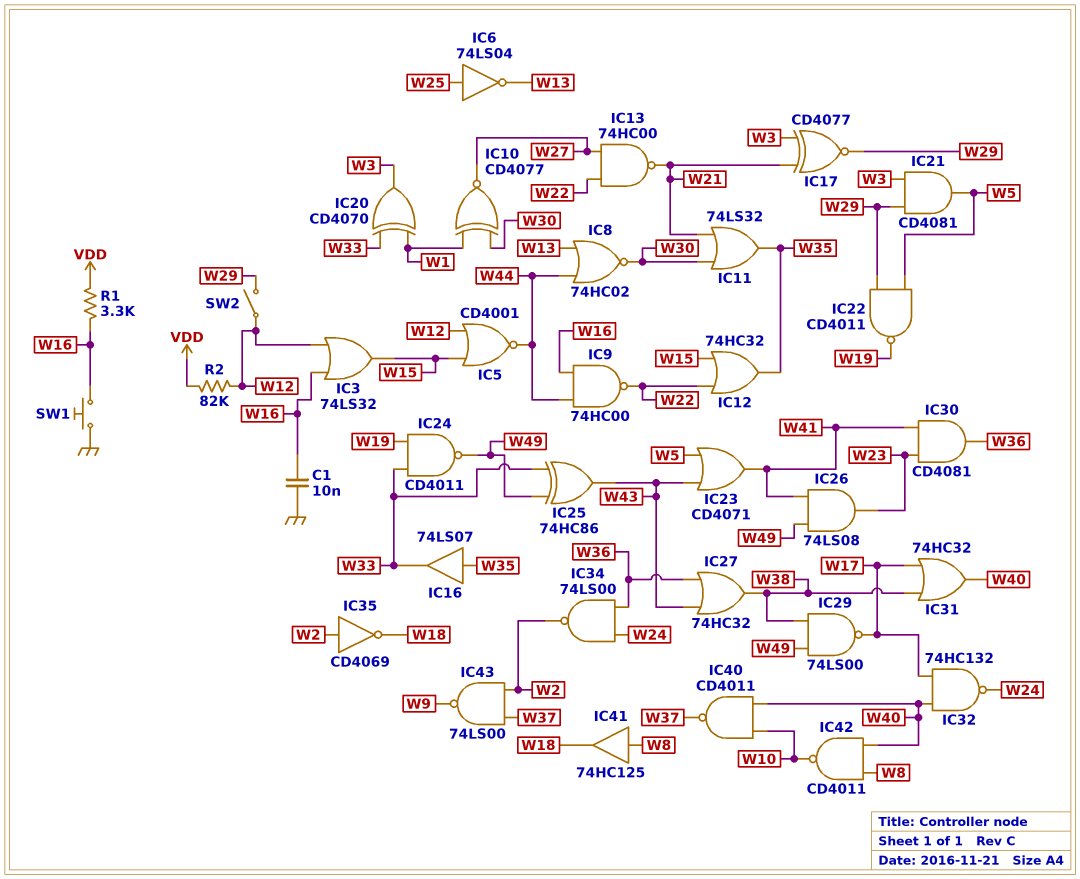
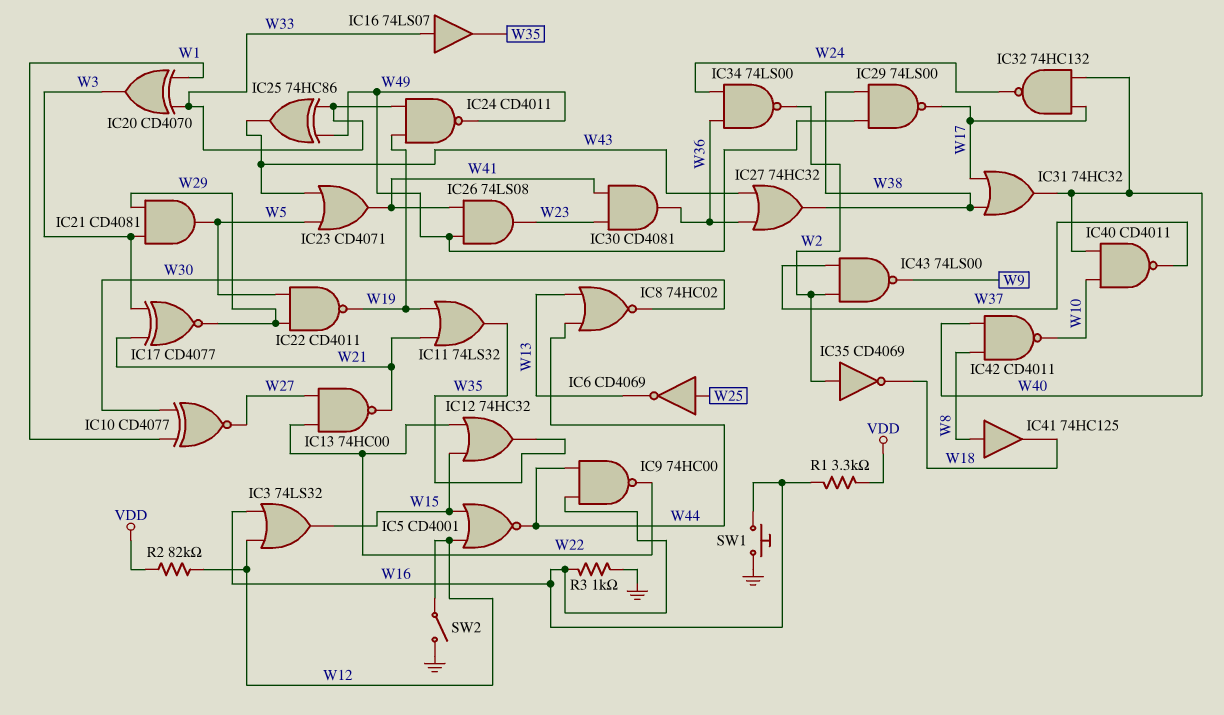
C1: 10nF (GND, W16) -> none
IC6: NOT 74LS04 (in W25, out W13) -> NOT CD4069 (in W25, out W13)
IC11: OR 74LS32 (in W21, in W30, out W35) -> OR 74LS32 (in W19, in W21, out W35)
IC16: buffer 74LS07 (in W35, out W33) -> buffer 74LS07 (in W33, out W35)
R3: none -> 1k (GND, W16)
SW2: switch (W12, W29) -> switch (GND, W12)

